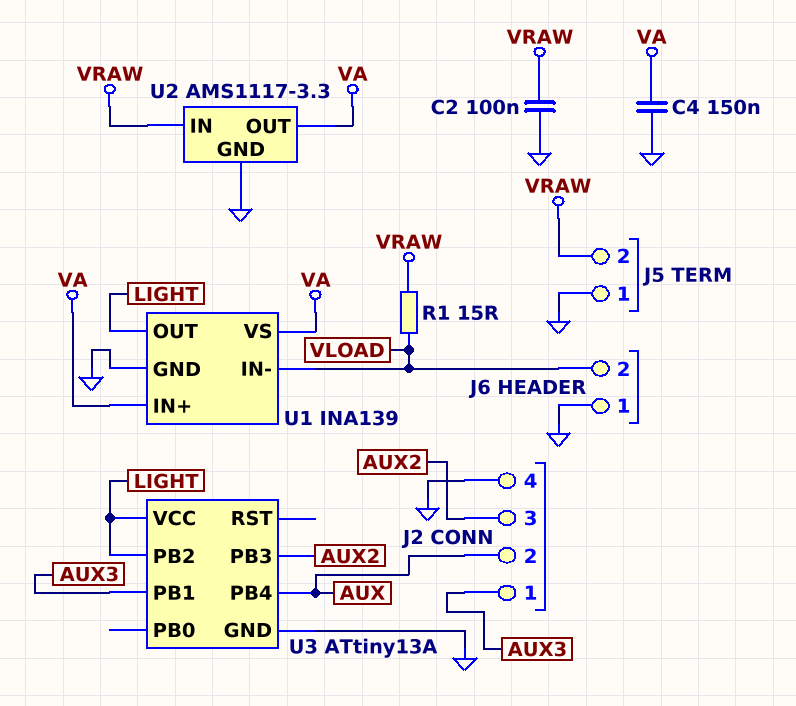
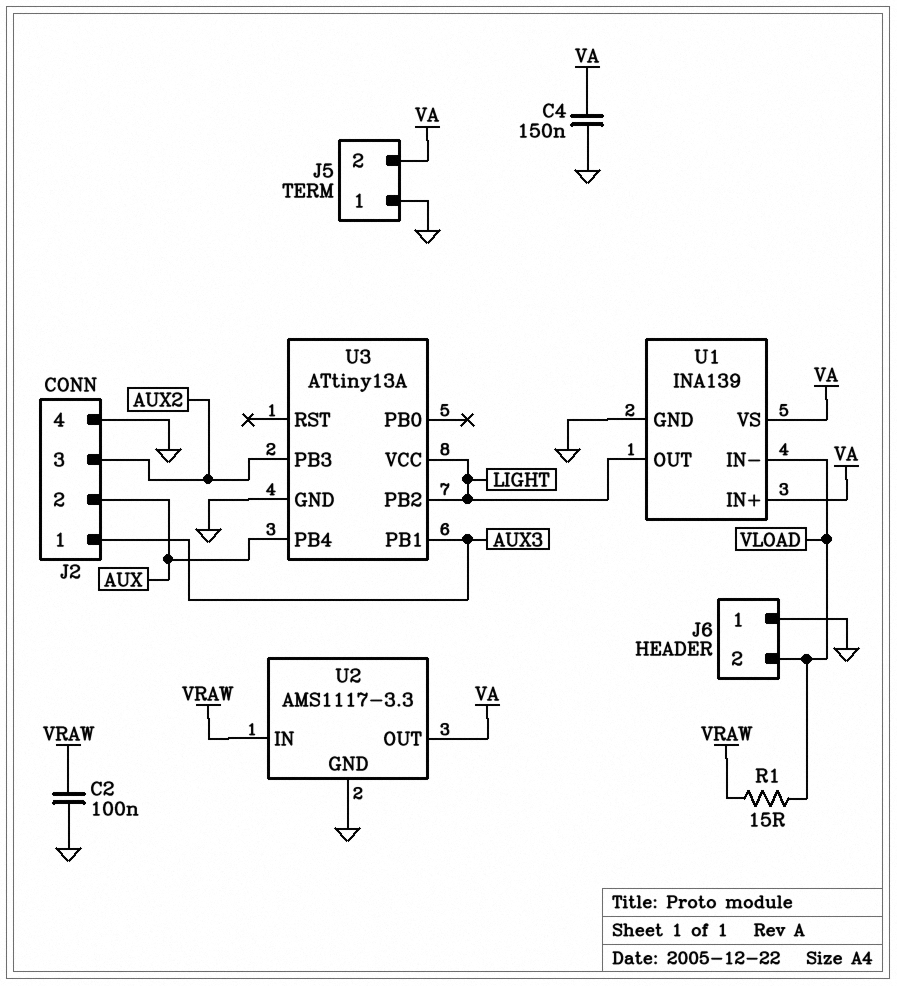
J5 pin 2: VRAW -> VA

